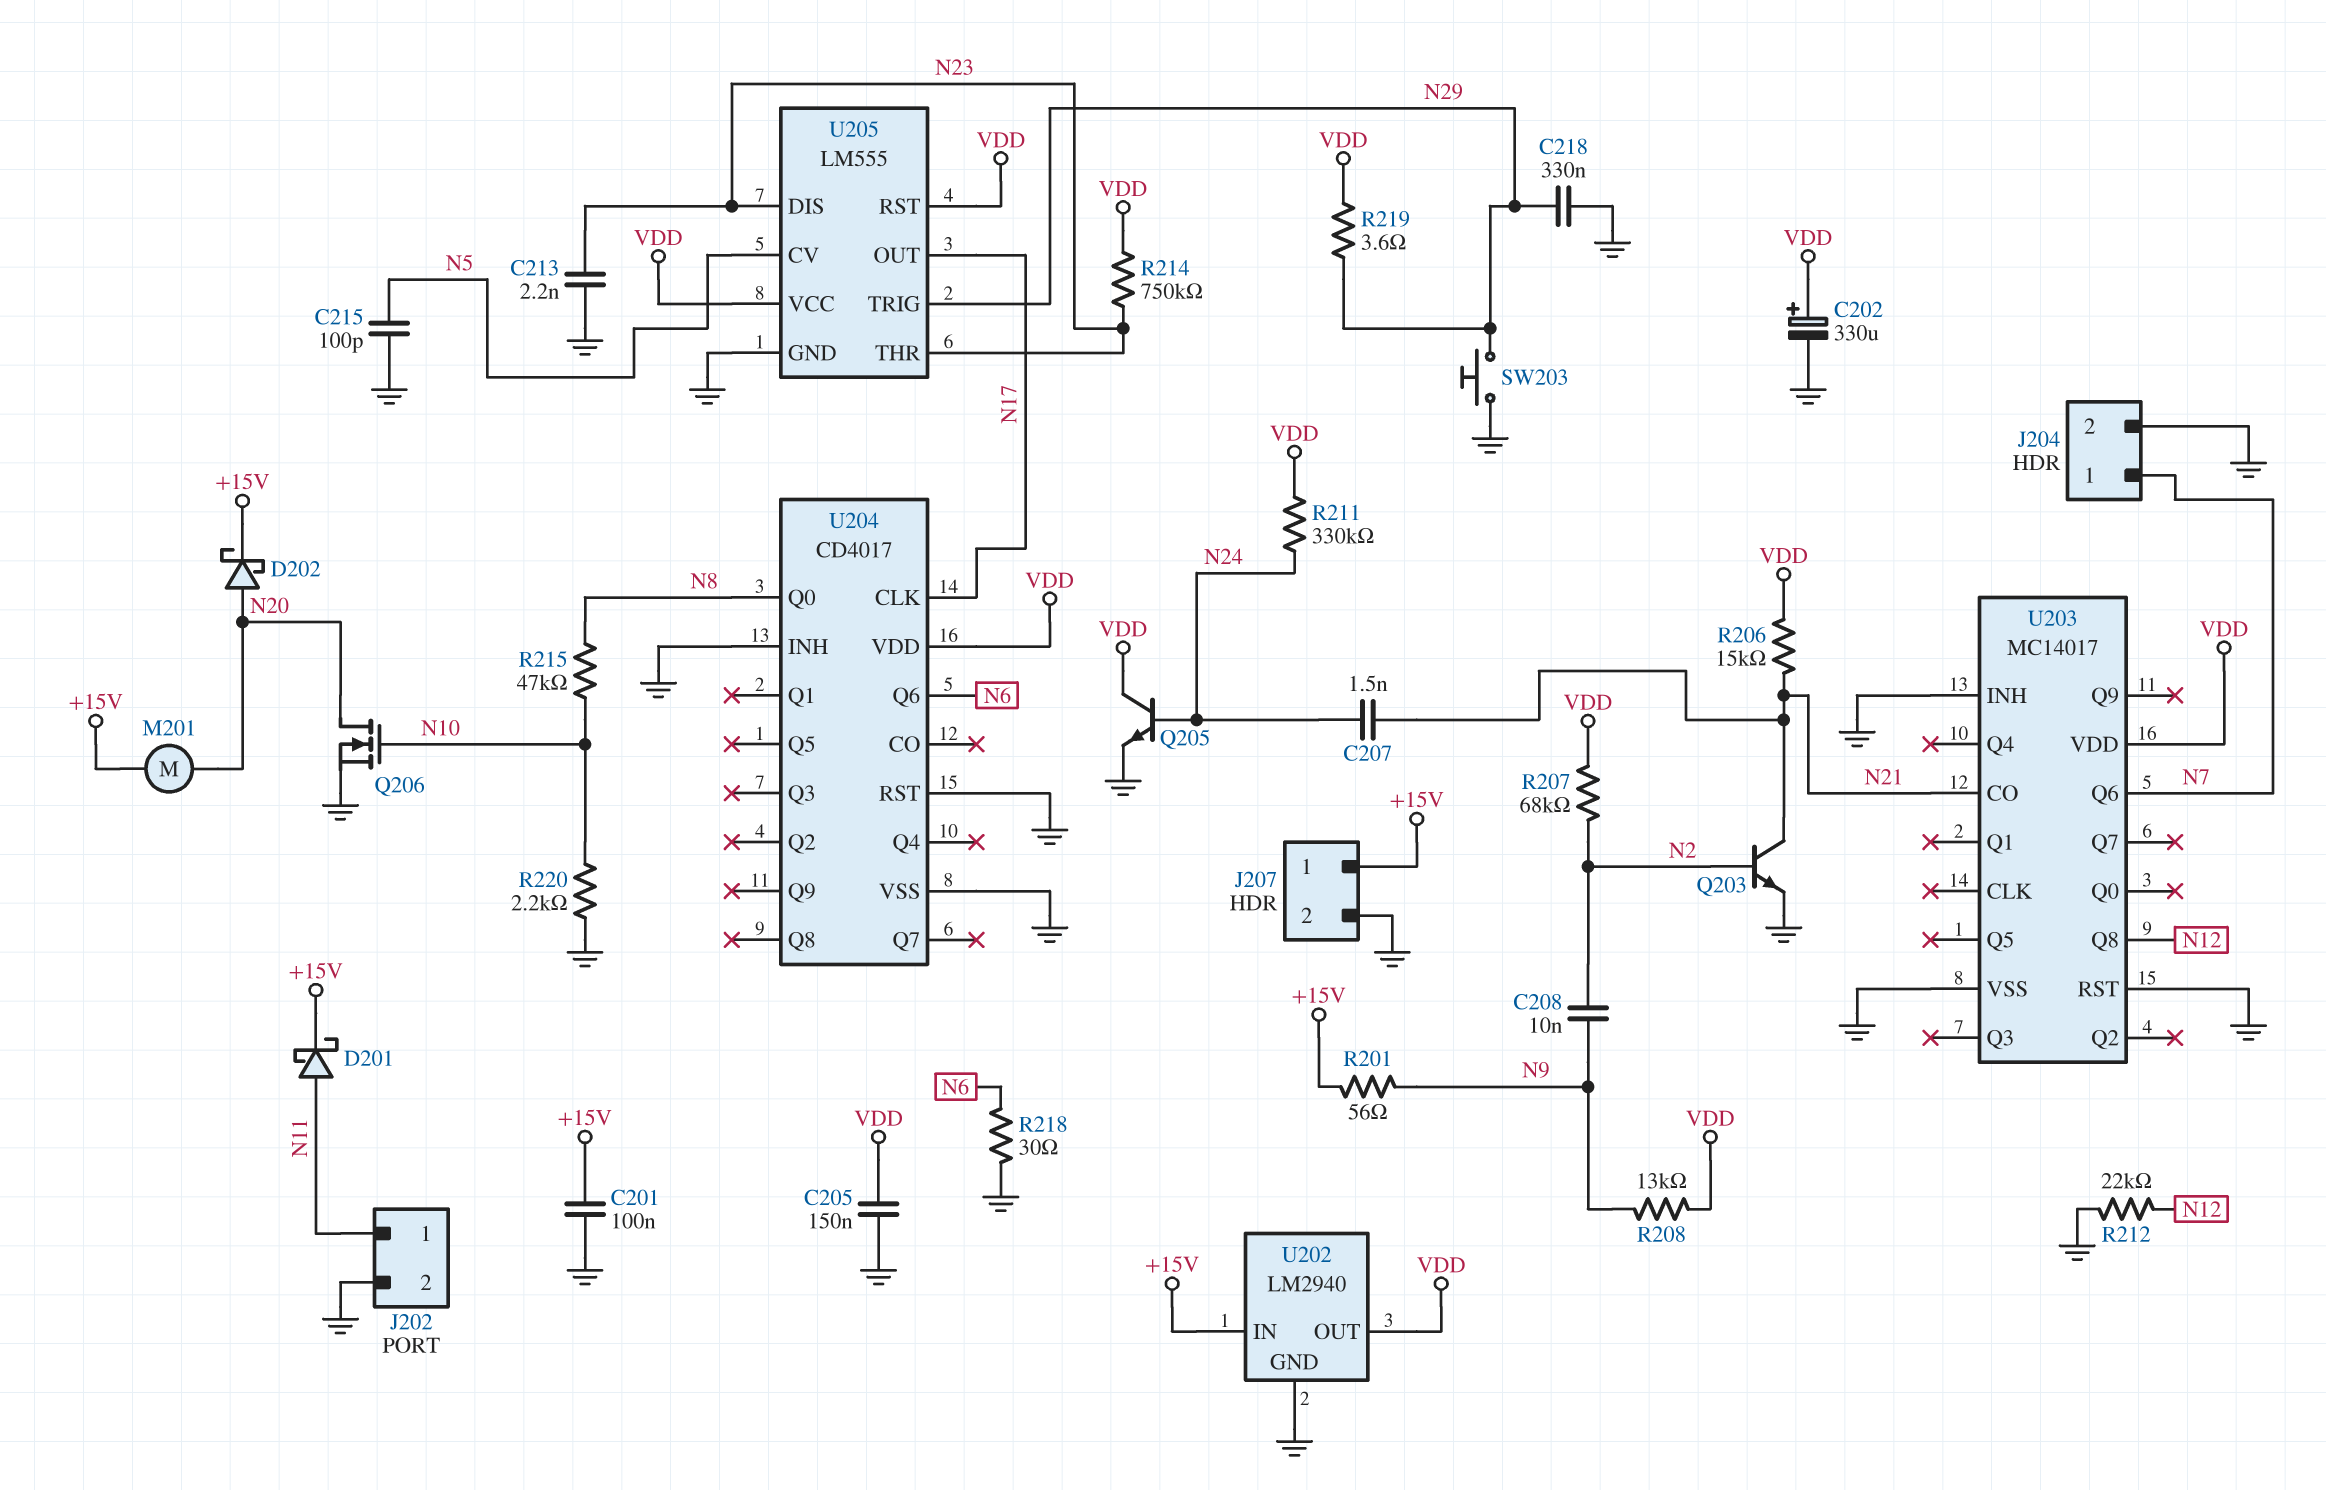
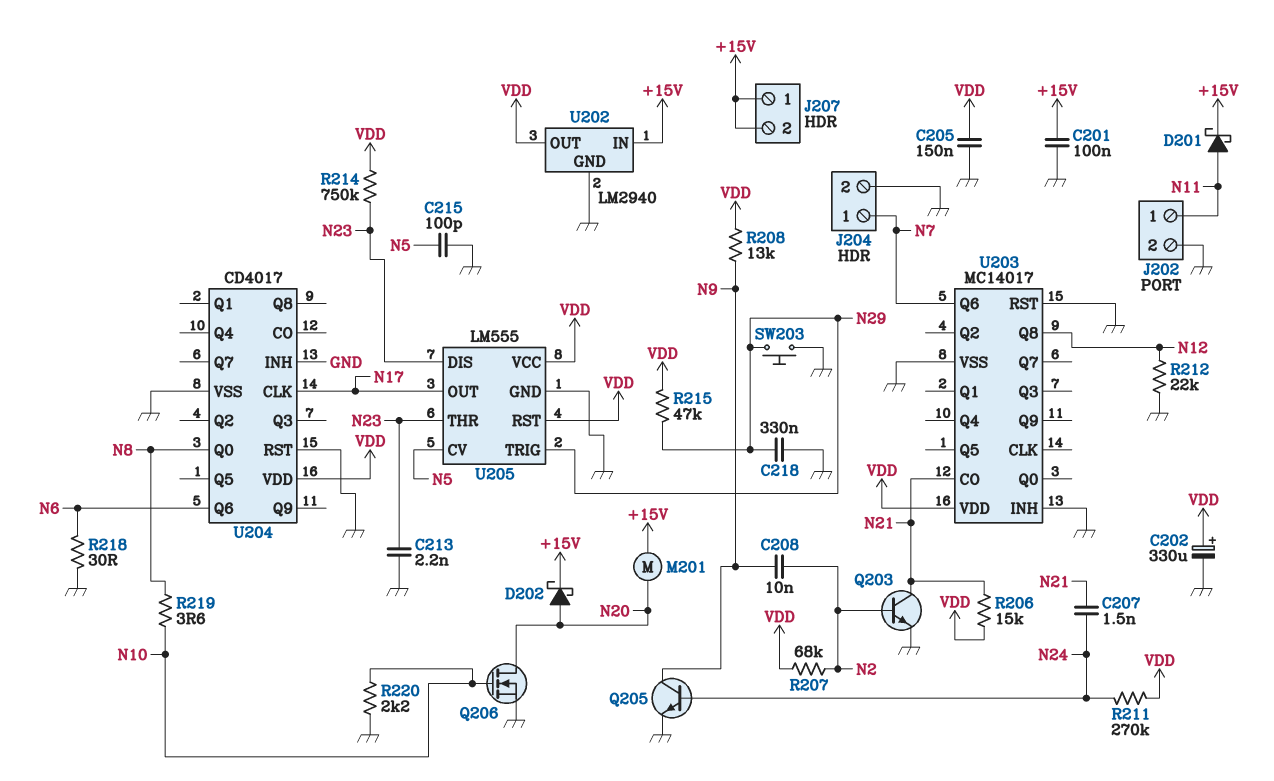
J207 pin 2: GND -> +15V
Q205: NPN (B N24, C VDD, E GND) -> NPN (B N24, C N9, E GND)
R201: 56 (+15V, N9) -> none
R211: 330k (N24, VDD) -> 270k (N24, VDD)
R215: 47k (N8, N10) -> 47k (N29, VDD)
R219: 3.6 (N29, VDD) -> 3.6 (N8, N10)

